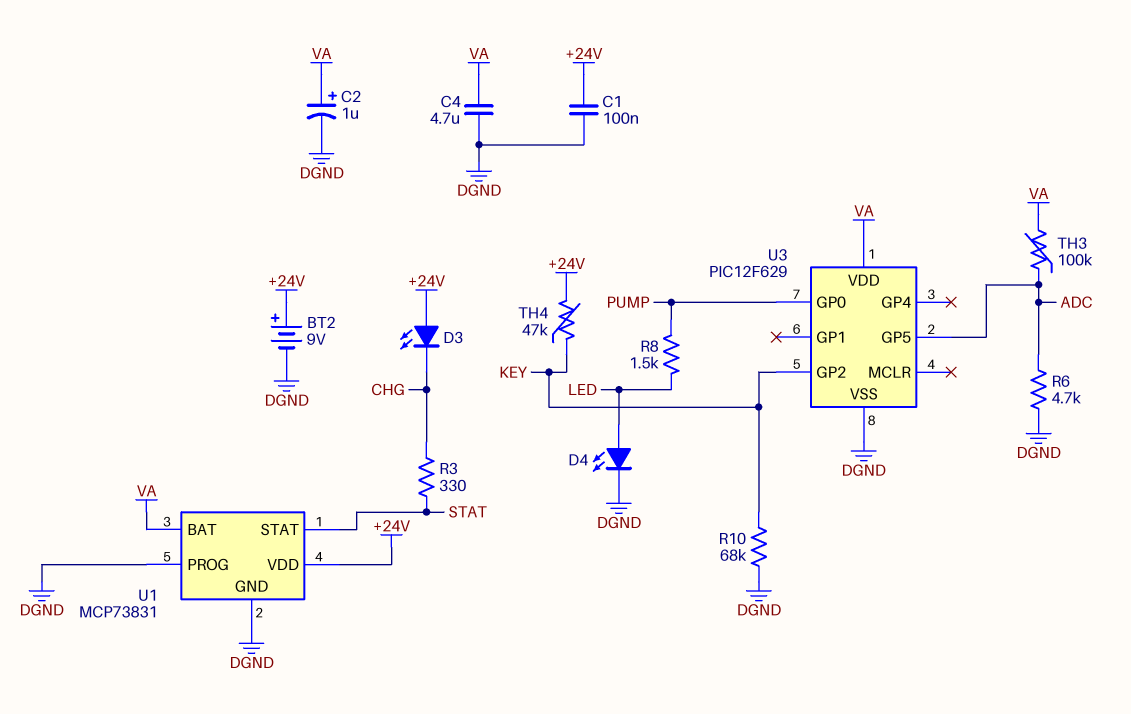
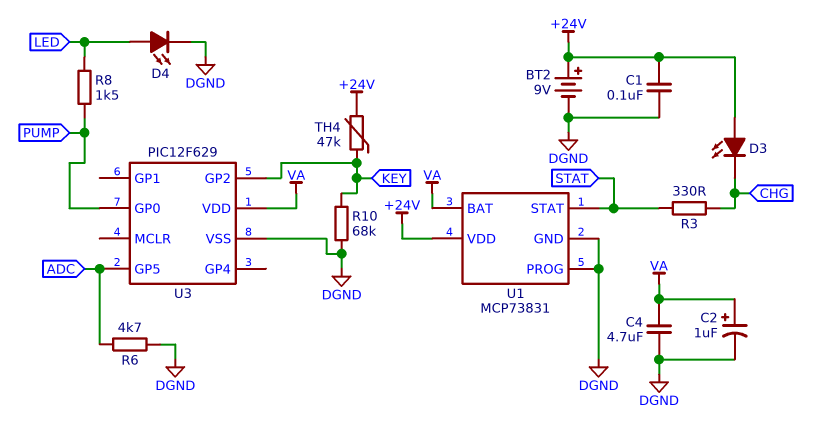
TH3: 100k (ADC, VA) -> none

